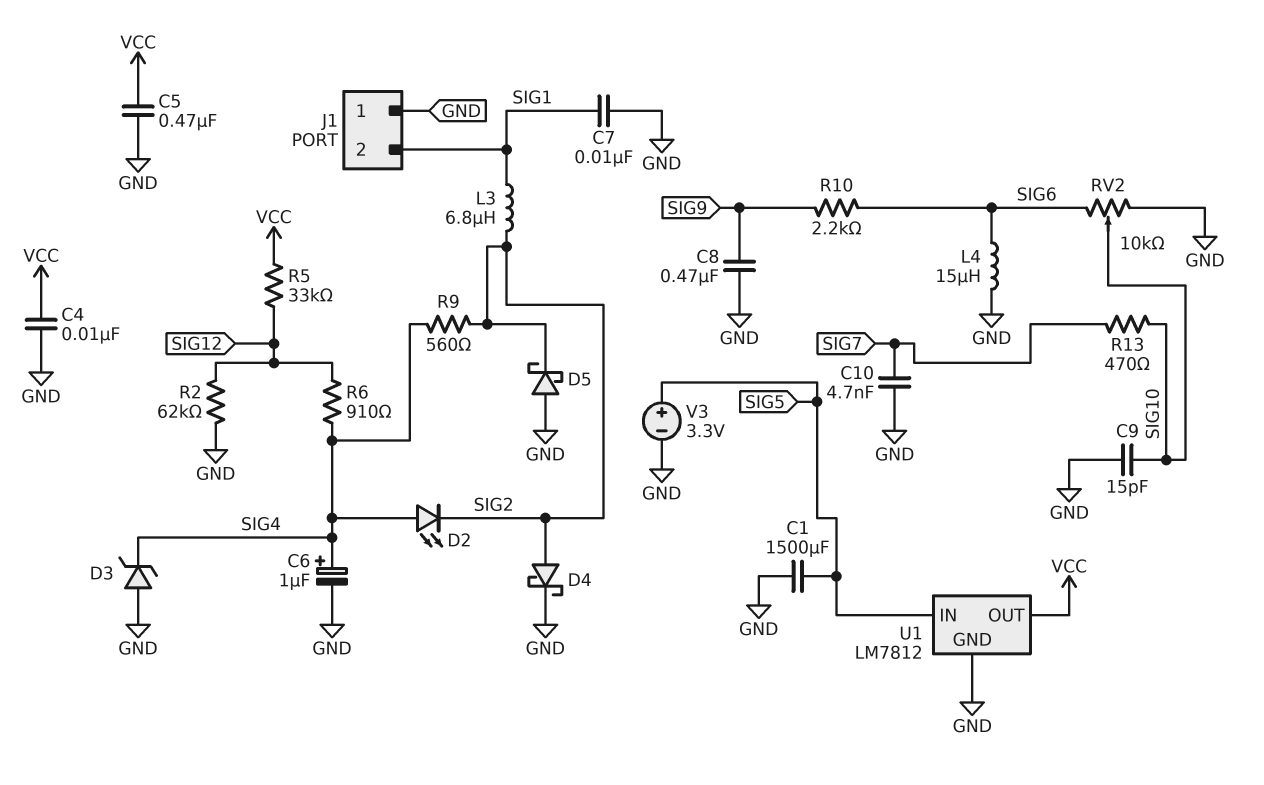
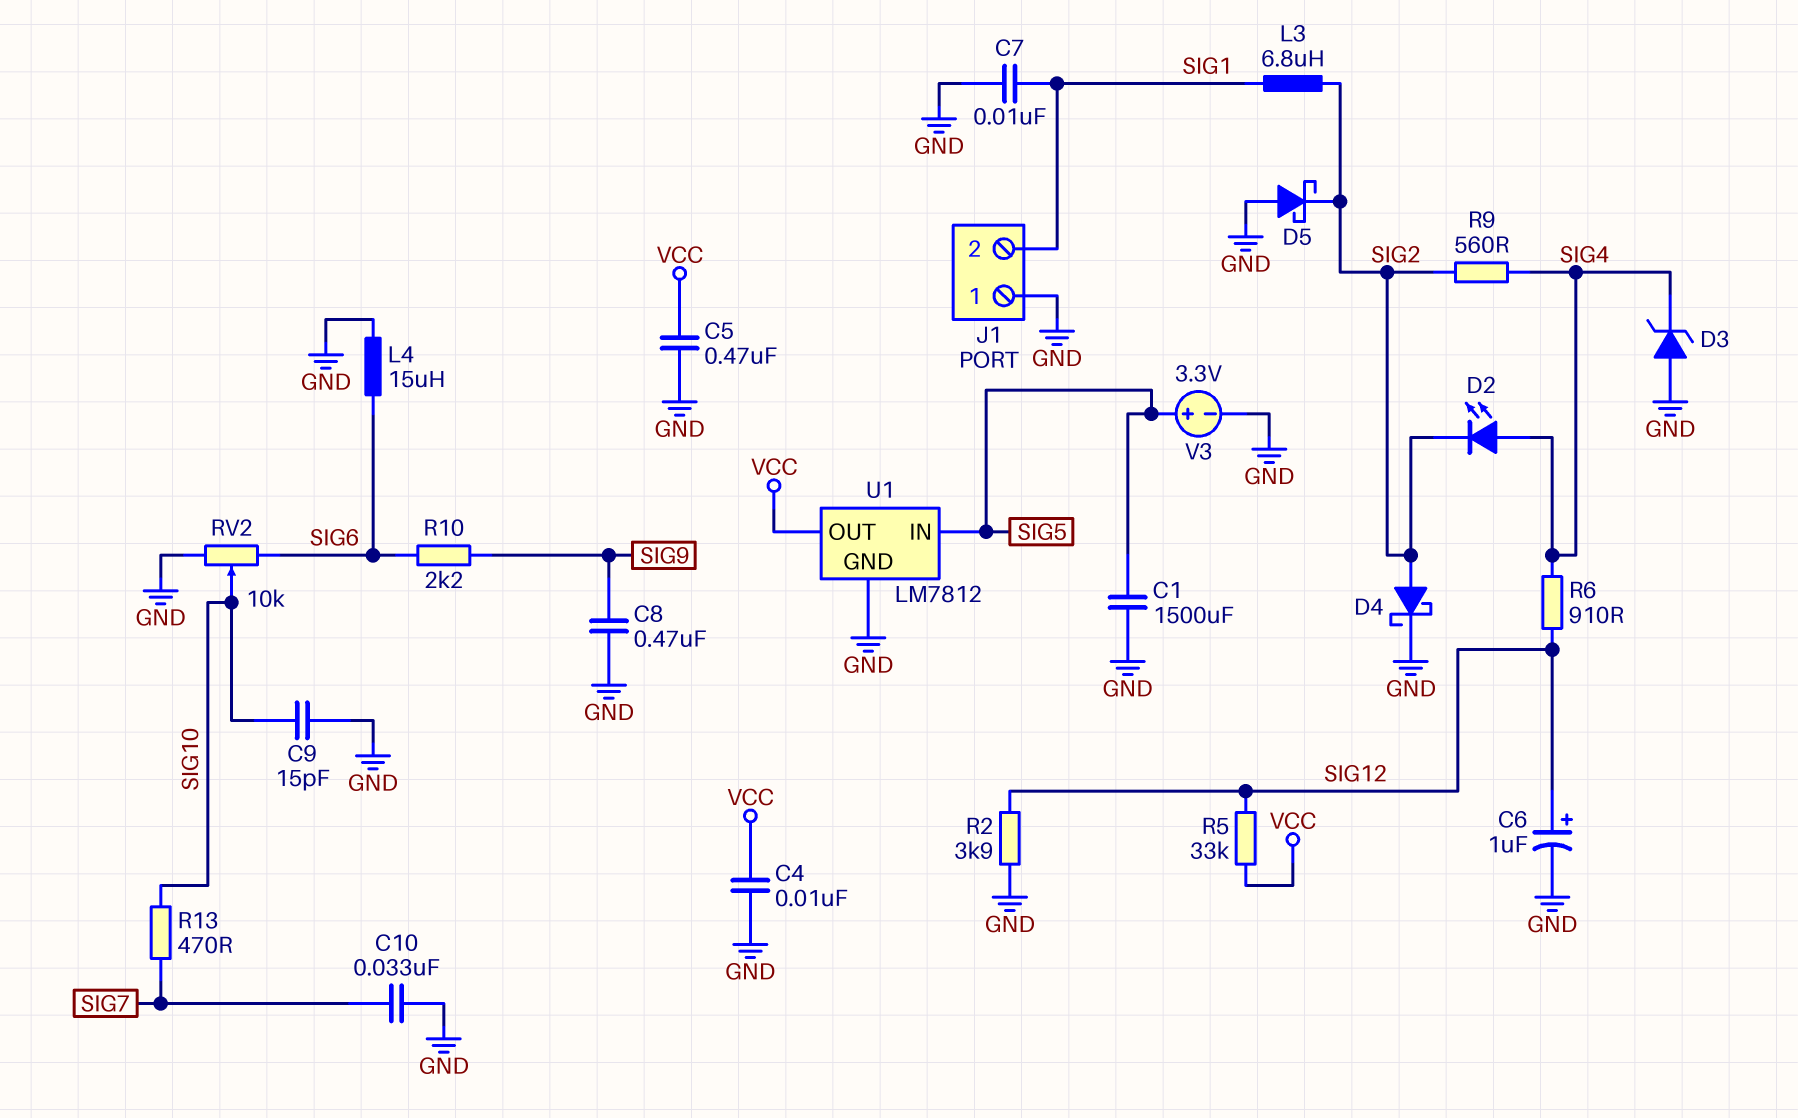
C6: 1uF (plus SIG4, minus GND) -> 1uF (plus SIG12, minus GND)
C10: 4.7nF (GND, SIG7) -> 33nF (GND, SIG7)
R2: 62k (GND, SIG12) -> 3.9k (GND, SIG12)

